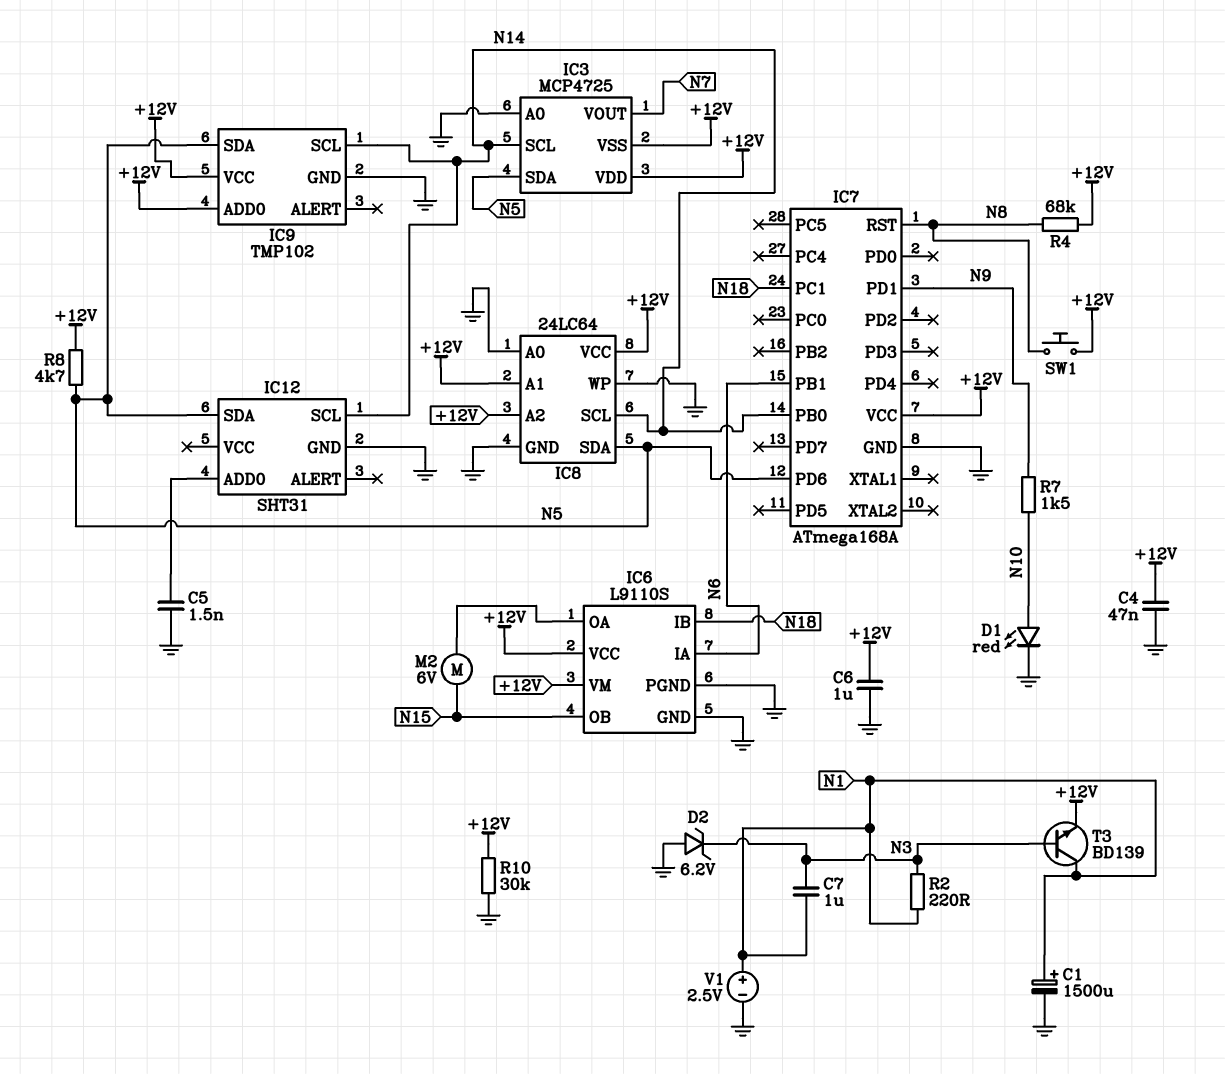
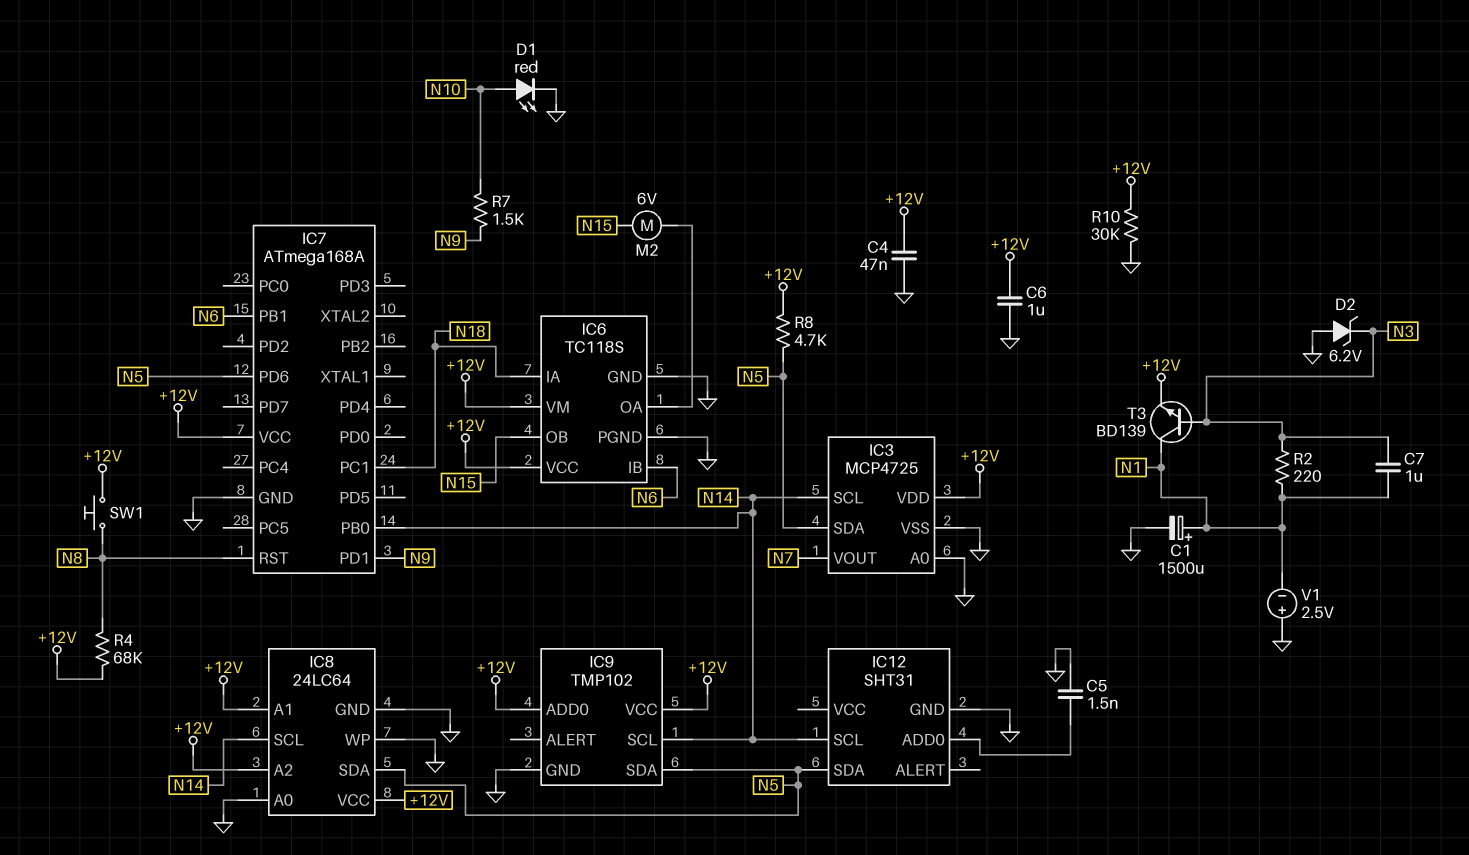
IC3 pin VSS: +12V -> GND
IC6: L9110S -> TC118S
IC6 pin IA: N6 -> N18
IC6 pin IB: N18 -> N6
V1: 2.5V (plus N1, minus GND) -> 2.5V (plus GND, minus N1)

